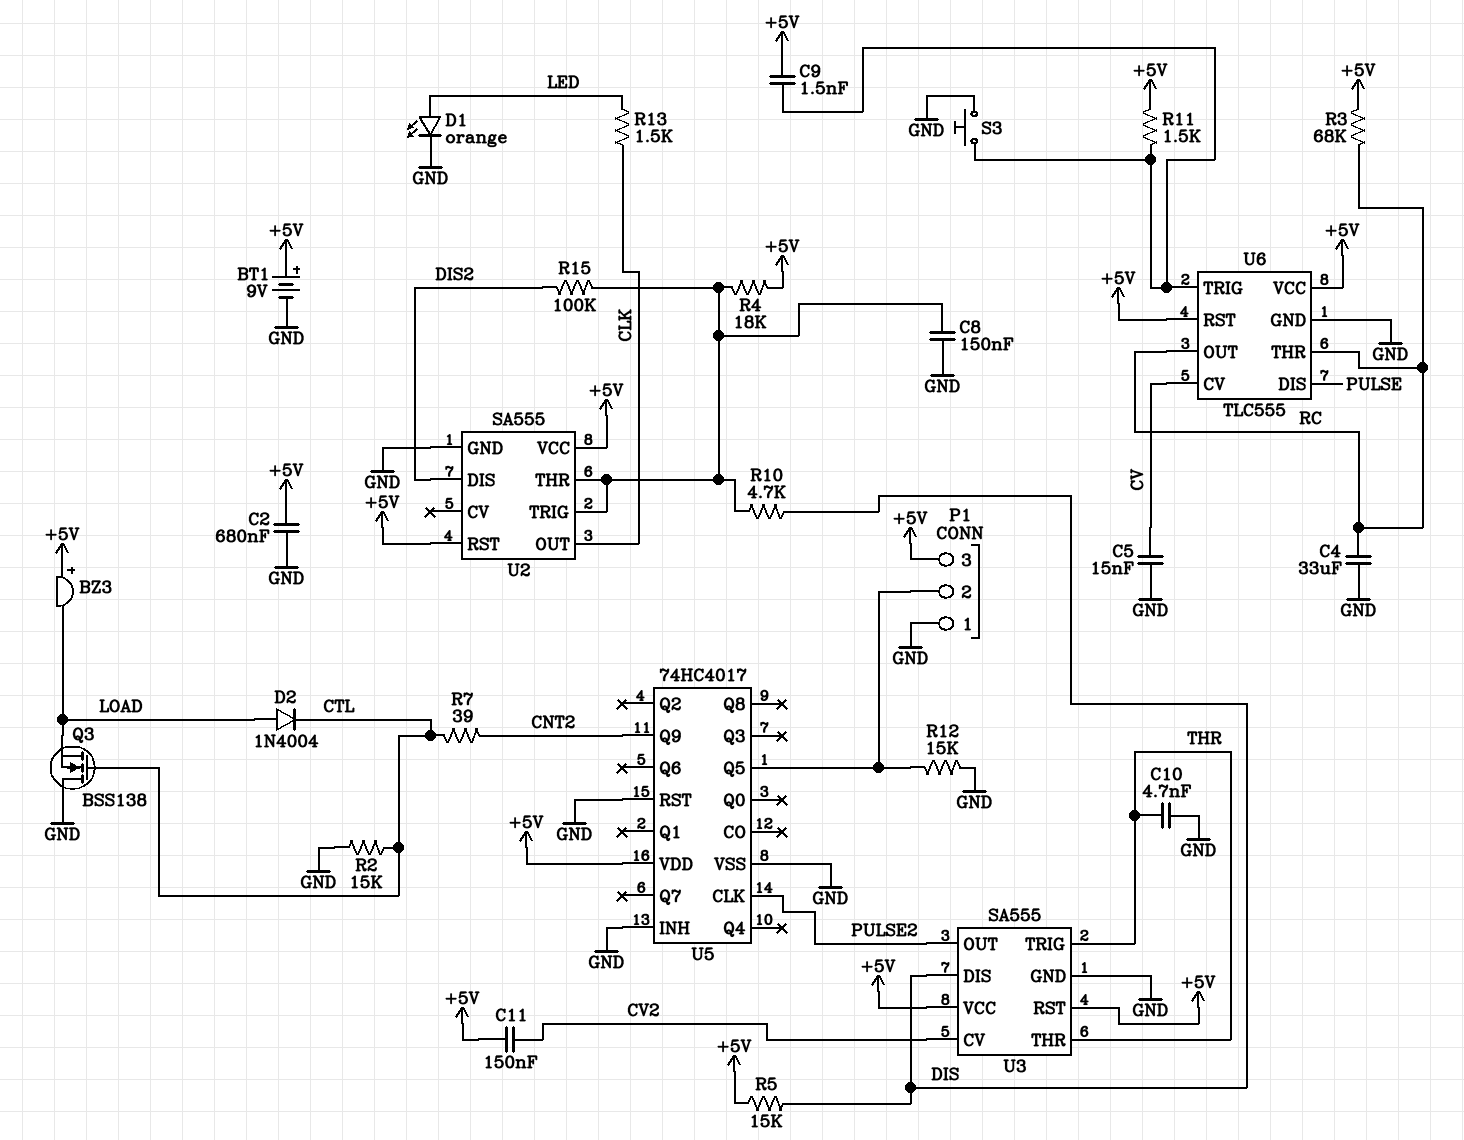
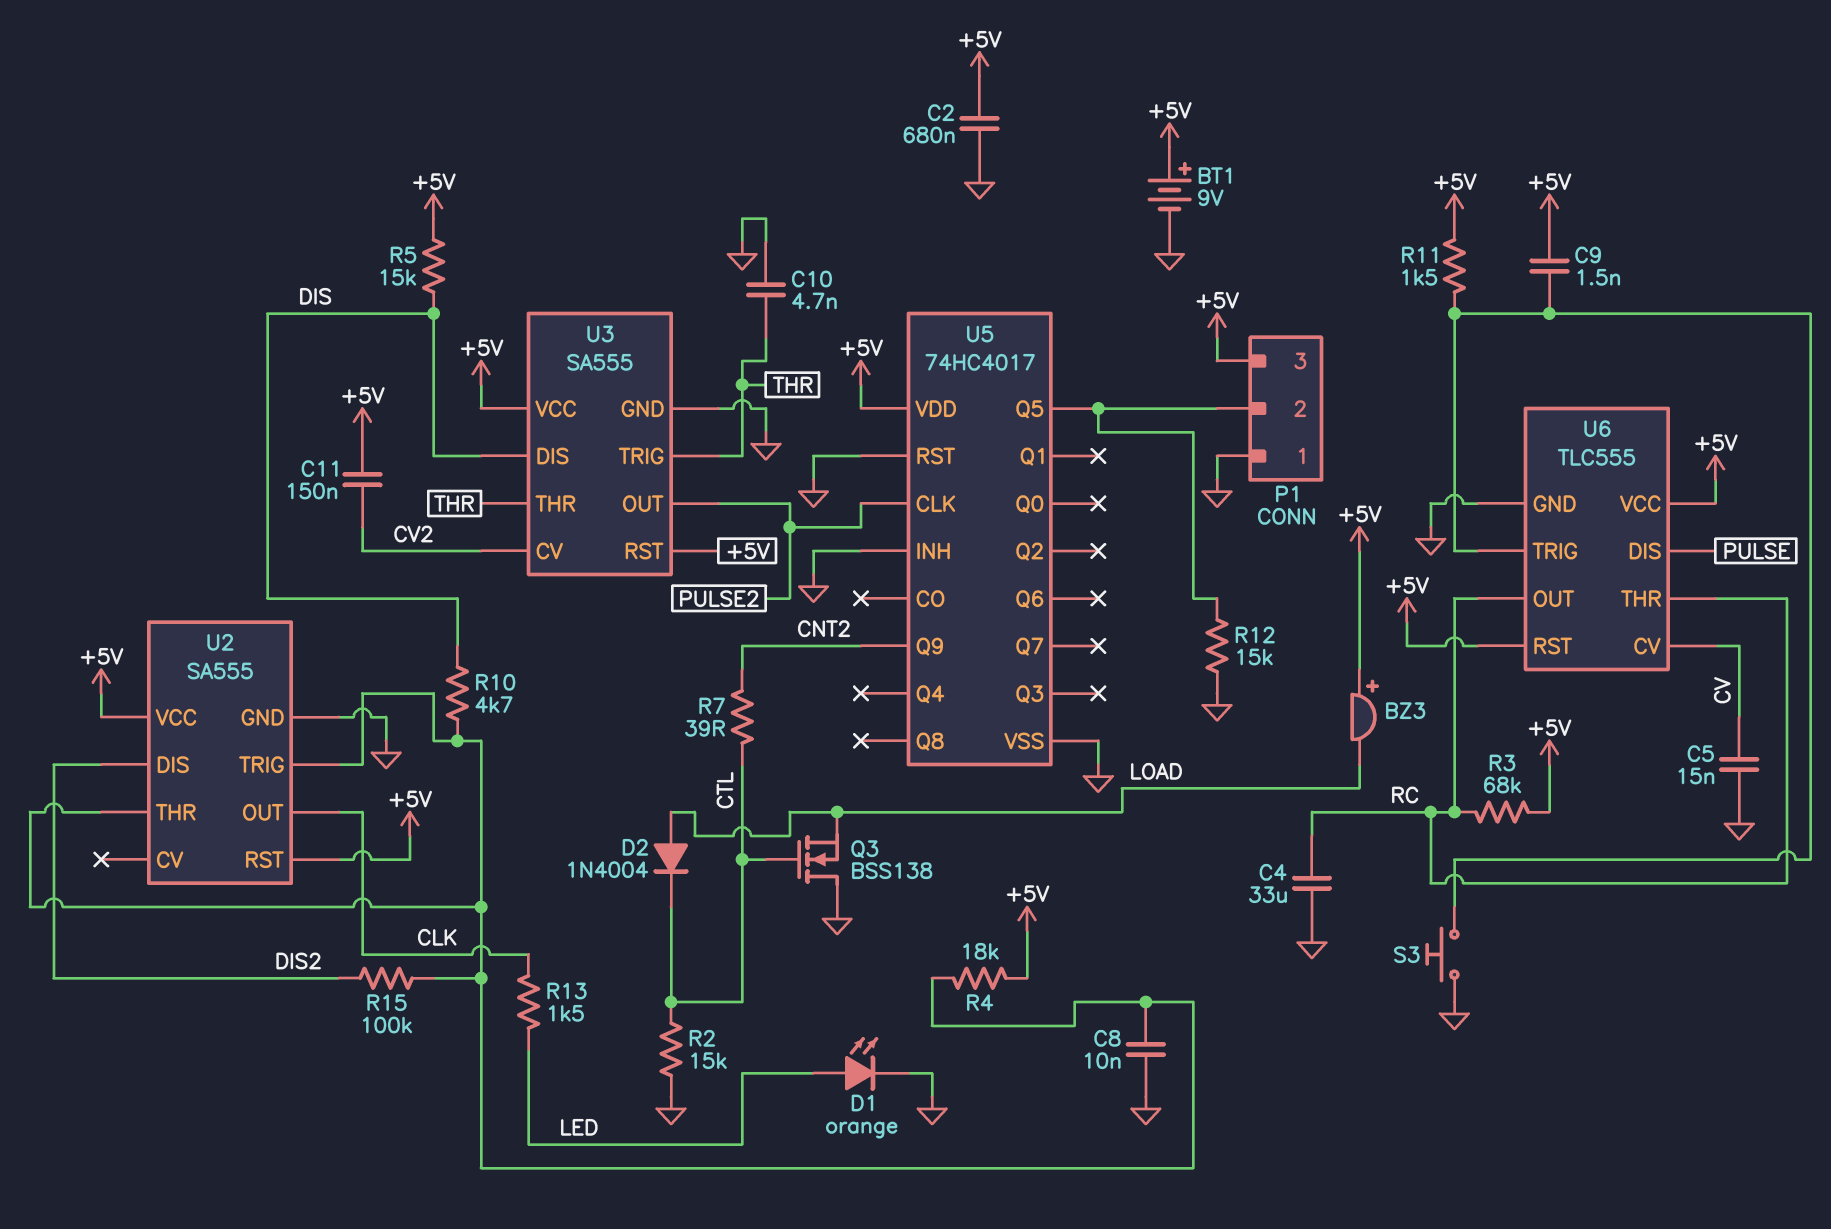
C8: 150nF (GND, U2/THR) -> 10nF (GND, U2/THR)

